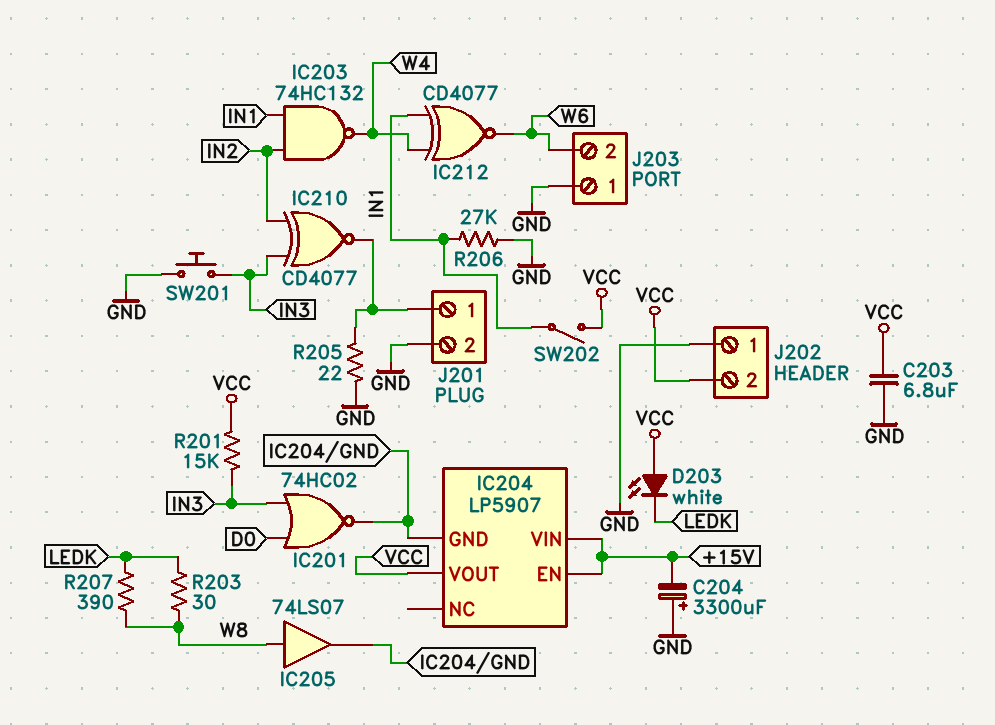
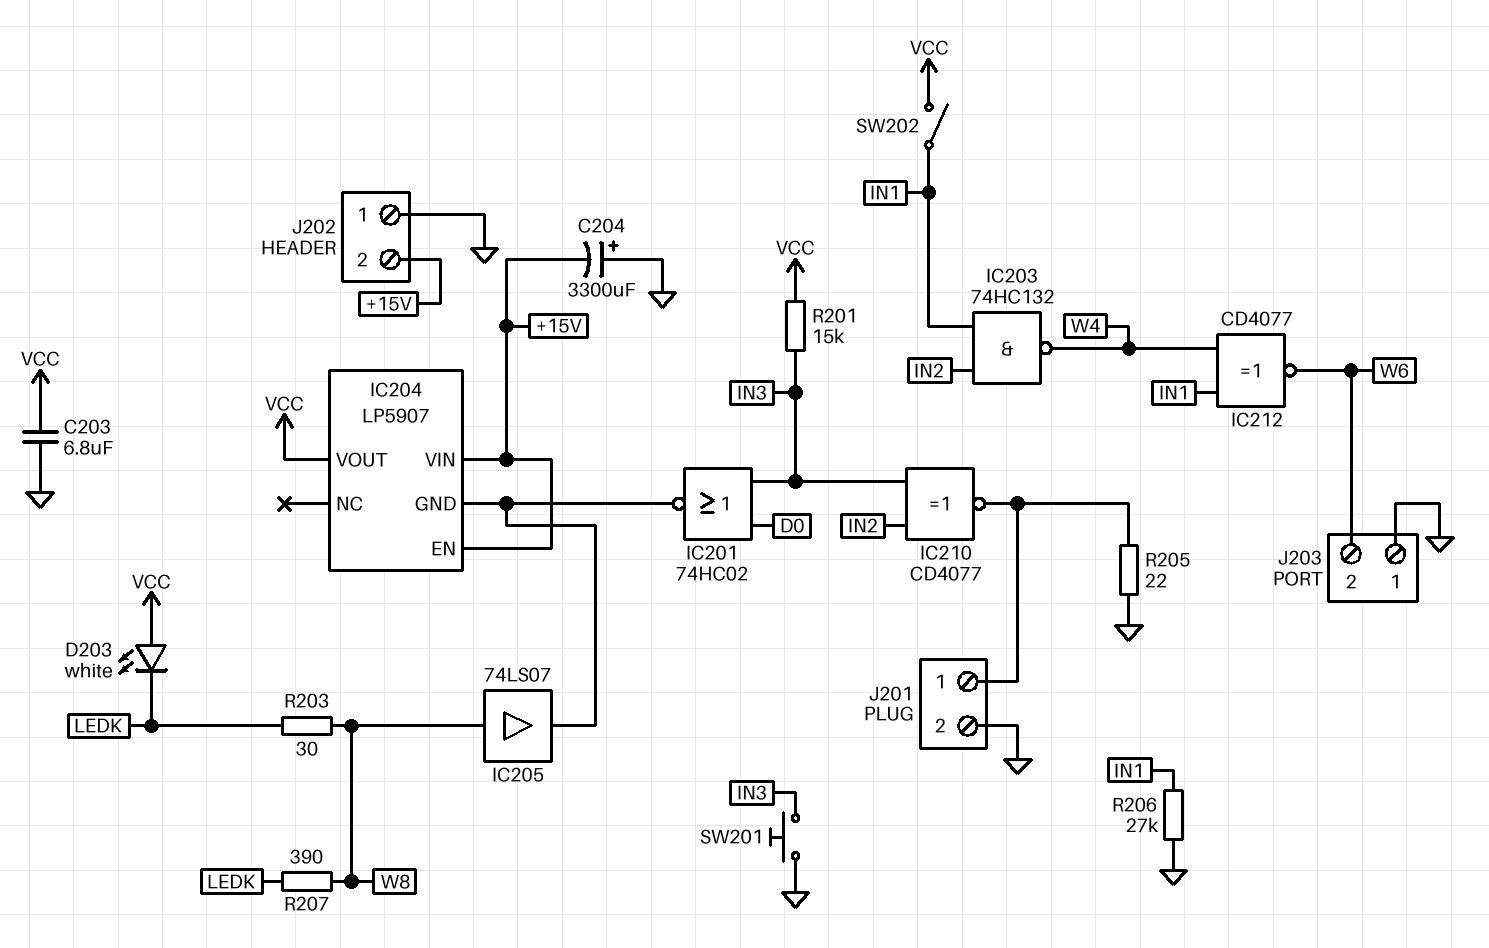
J202 pin 2: VCC -> +15V

